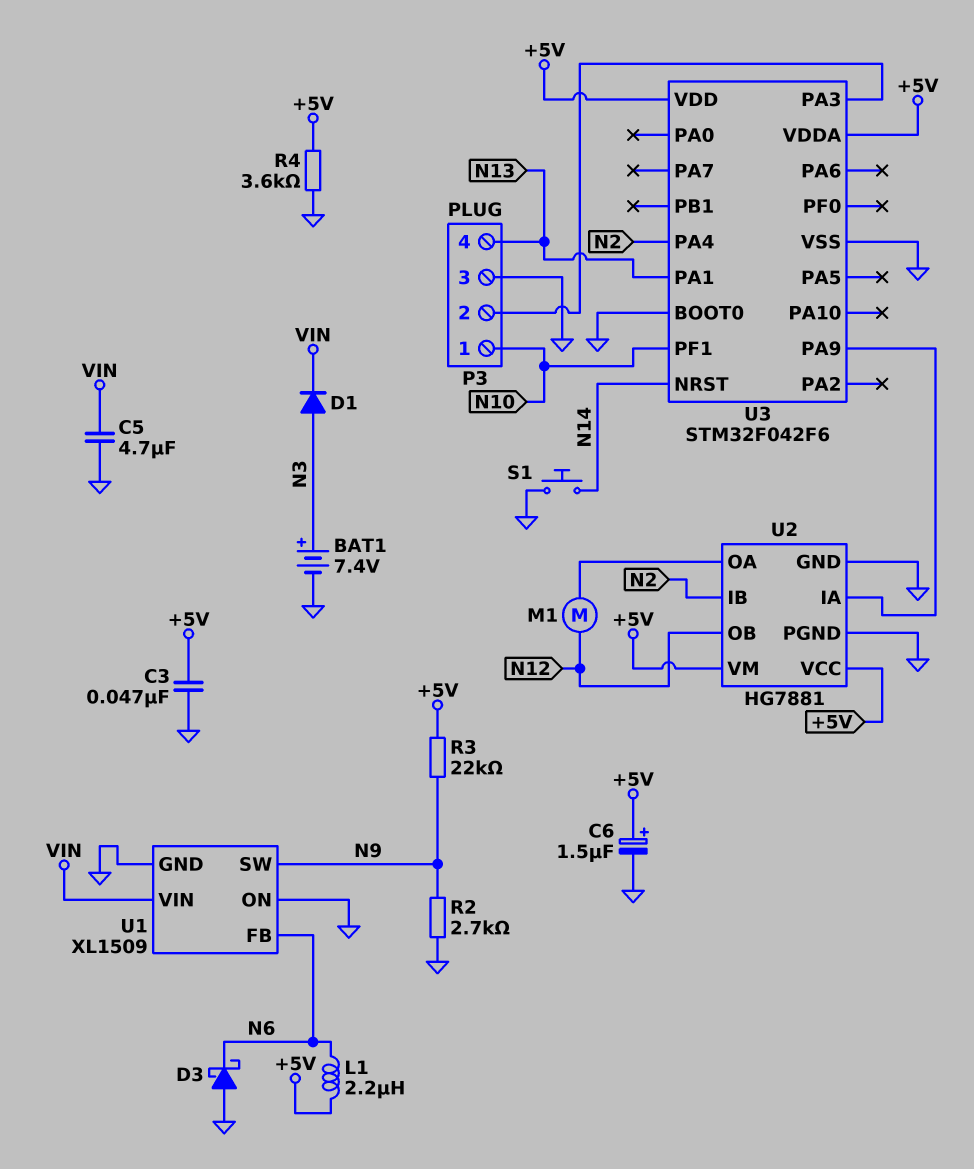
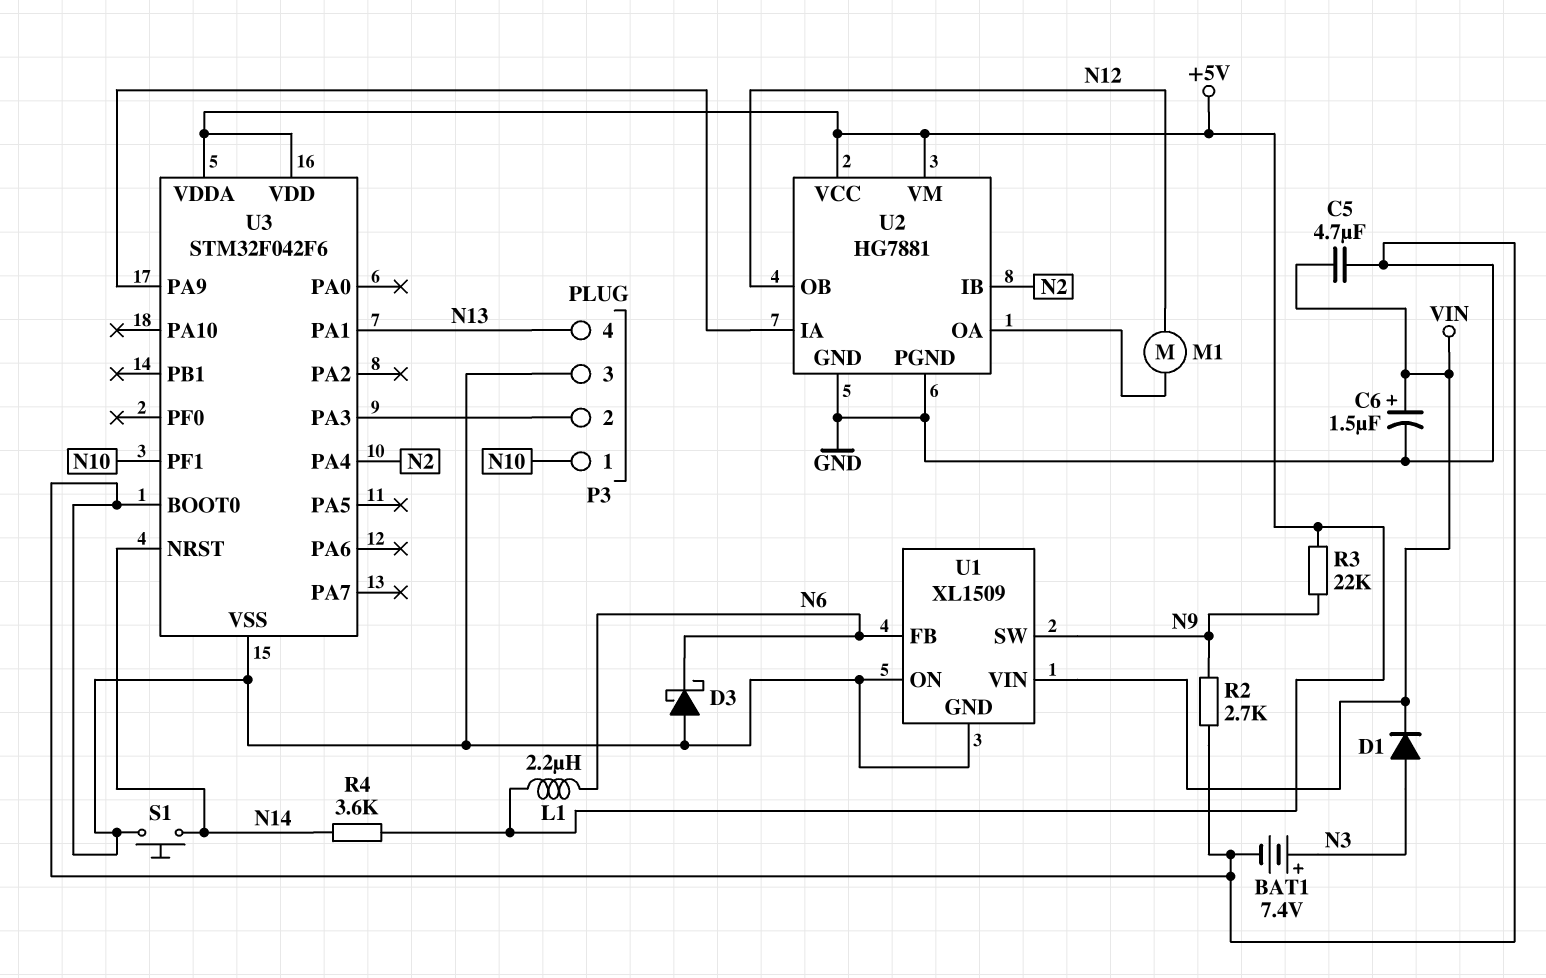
C3: 47nF (+5V, GND) -> none
C6: 1.5uF (plus +5V, minus GND) -> 1.5uF (plus VIN, minus GND)
R4: 3.6k (+5V, GND) -> 3.6k (+5V, N14)

